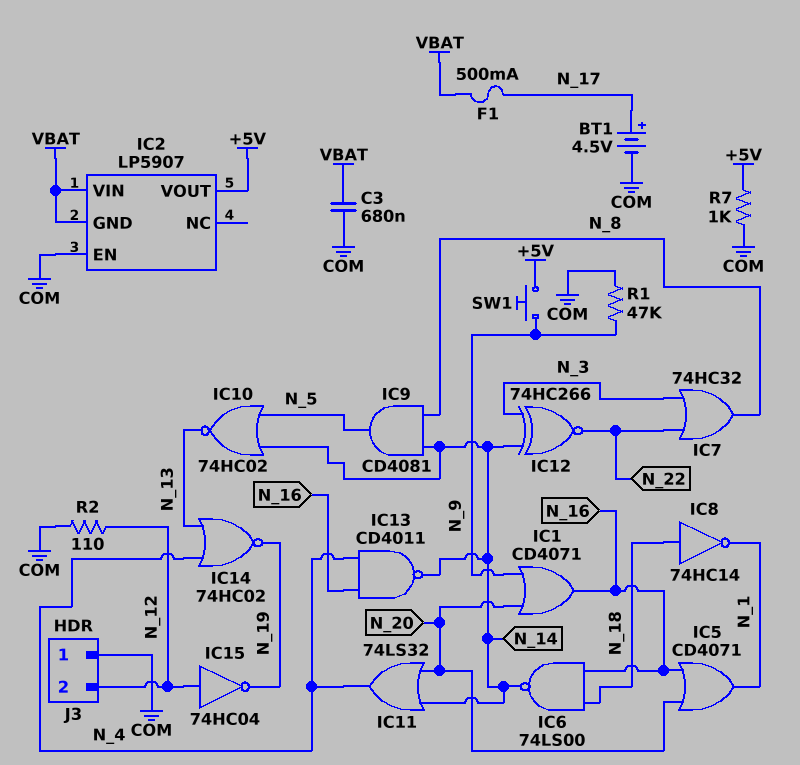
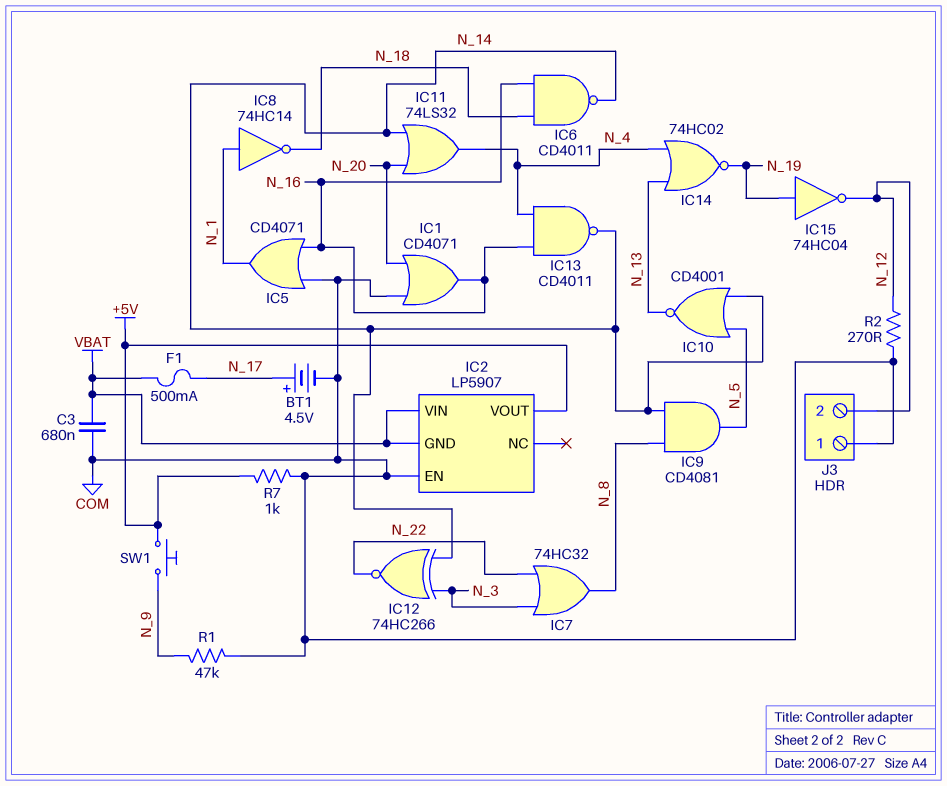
IC1: OR CD4071 (in N_9, in N_20, out N_16) -> OR CD4071 (in COM, in N_20, out N_16)
IC5: OR CD4071 (in N_16, in N_20, out N_1) -> OR CD4071 (in COM, in N_16, out N_1)
IC6: NAND 74LS00 (in N_16, in N_18, out N_14) -> NAND CD4011 (in N_16, in N_18, out N_14)
IC8: NOT 74HC14 (in N_18, out N_1) -> NOT 74HC14 (in N_1, out N_18)
IC10: NOR 74HC02 (in N_5, in N_14, out N_13) -> NOR CD4001 (in N_5, in N_14, out N_13)
IC15: NOT 74HC04 (in N_12, out N_19) -> NOT 74HC04 (in N_19, out N_12)
R2: 110 (COM, N_12) -> 270 (COM, N_12)

